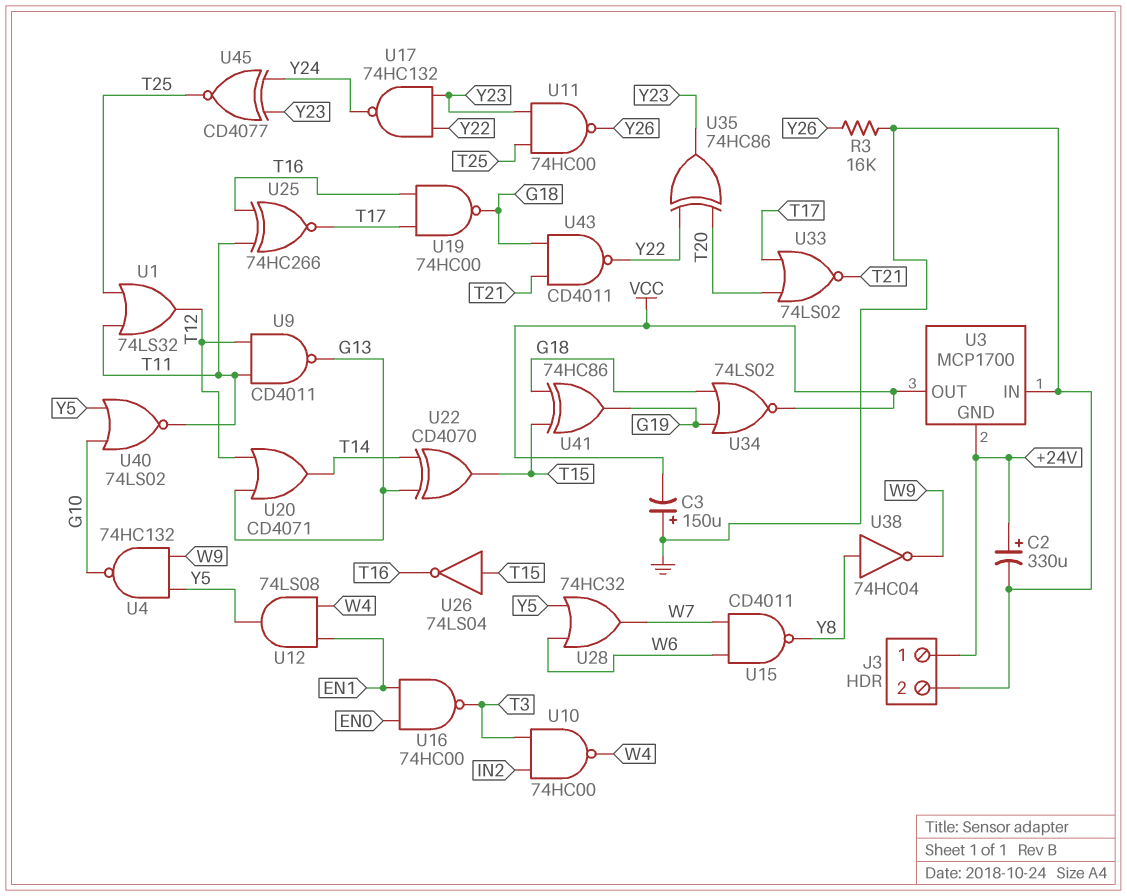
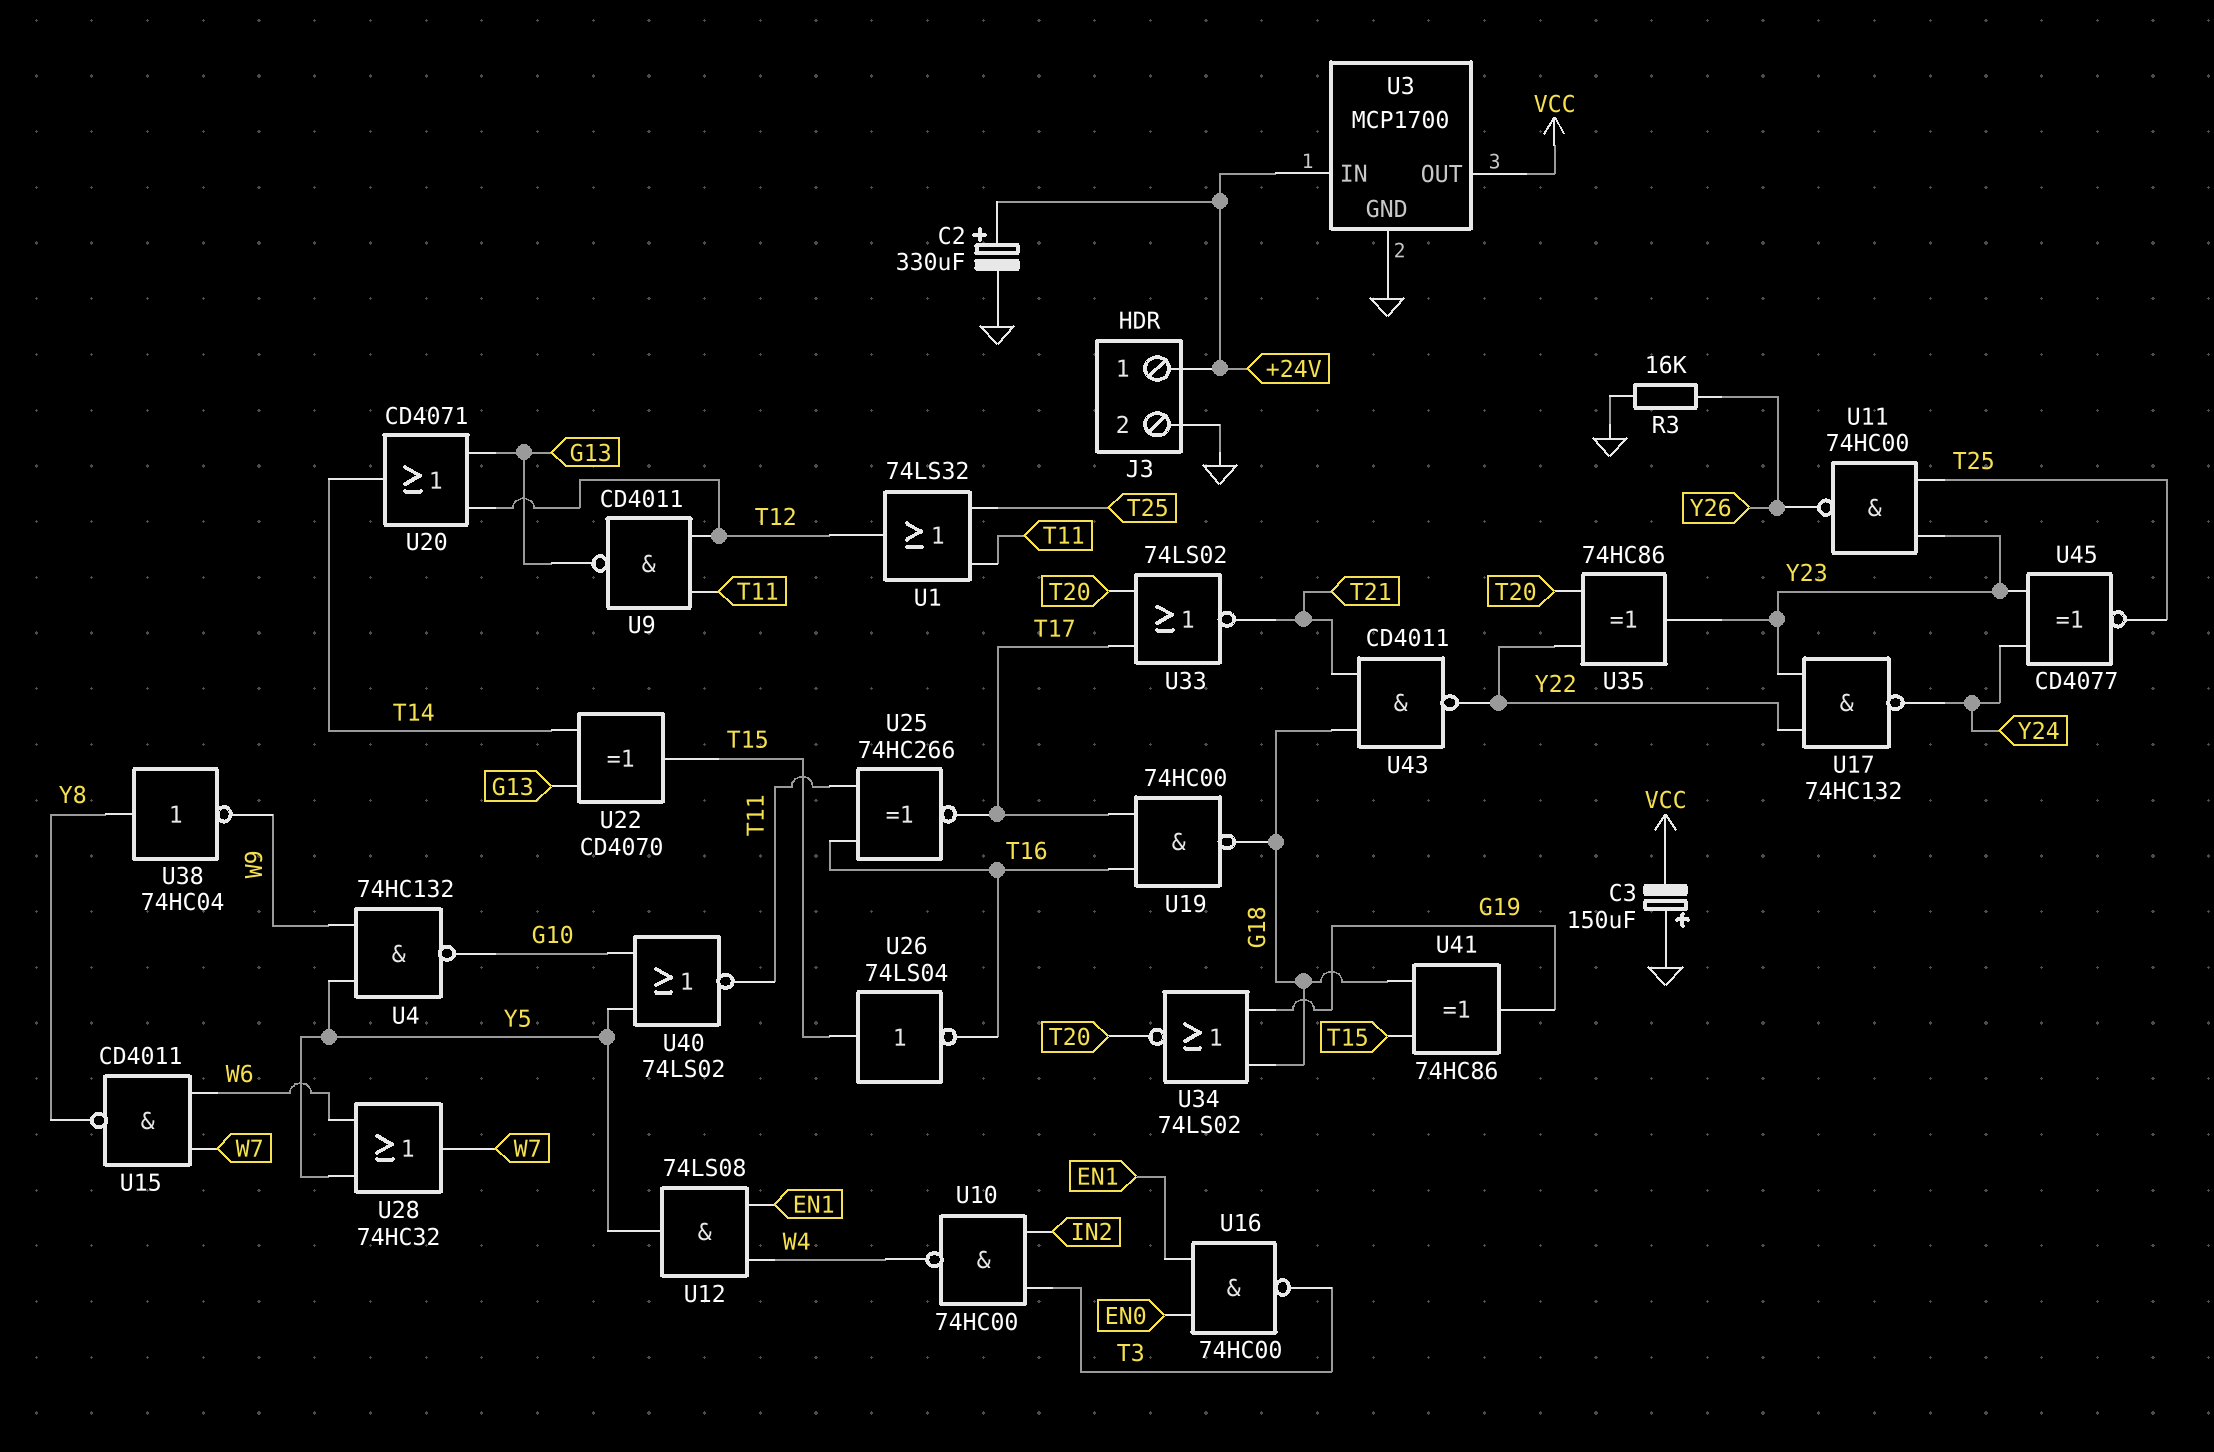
U3 pin GND: +24V -> GND
U3 pin IN: GND -> +24V
U34: NOR 74LS02 (in G18, in G19, out VCC) -> NOR 74LS02 (in G18, in G19, out T20)

